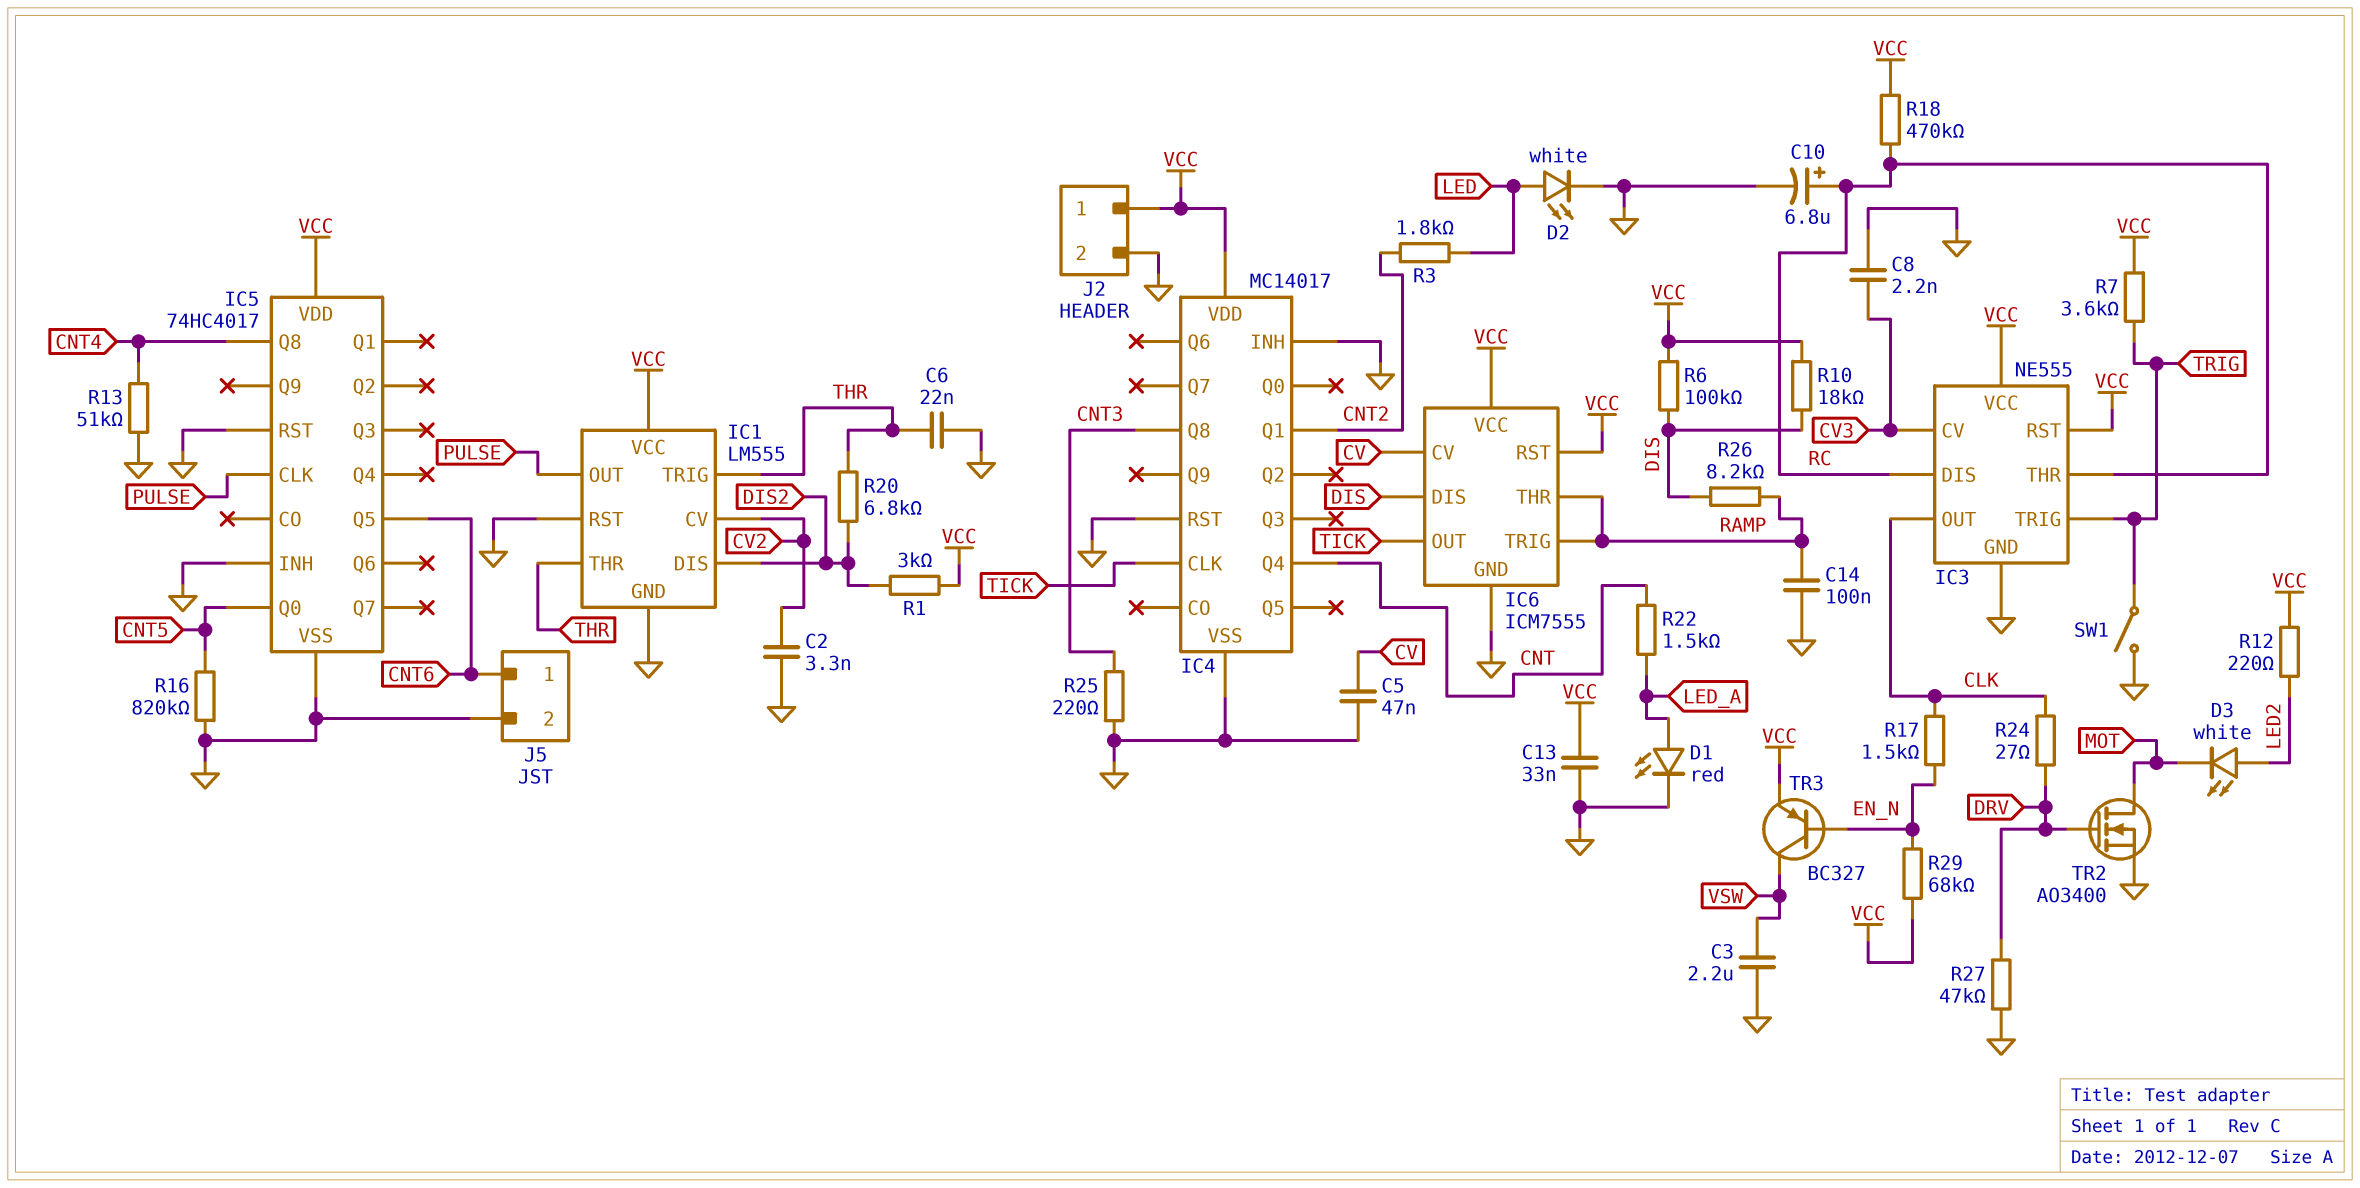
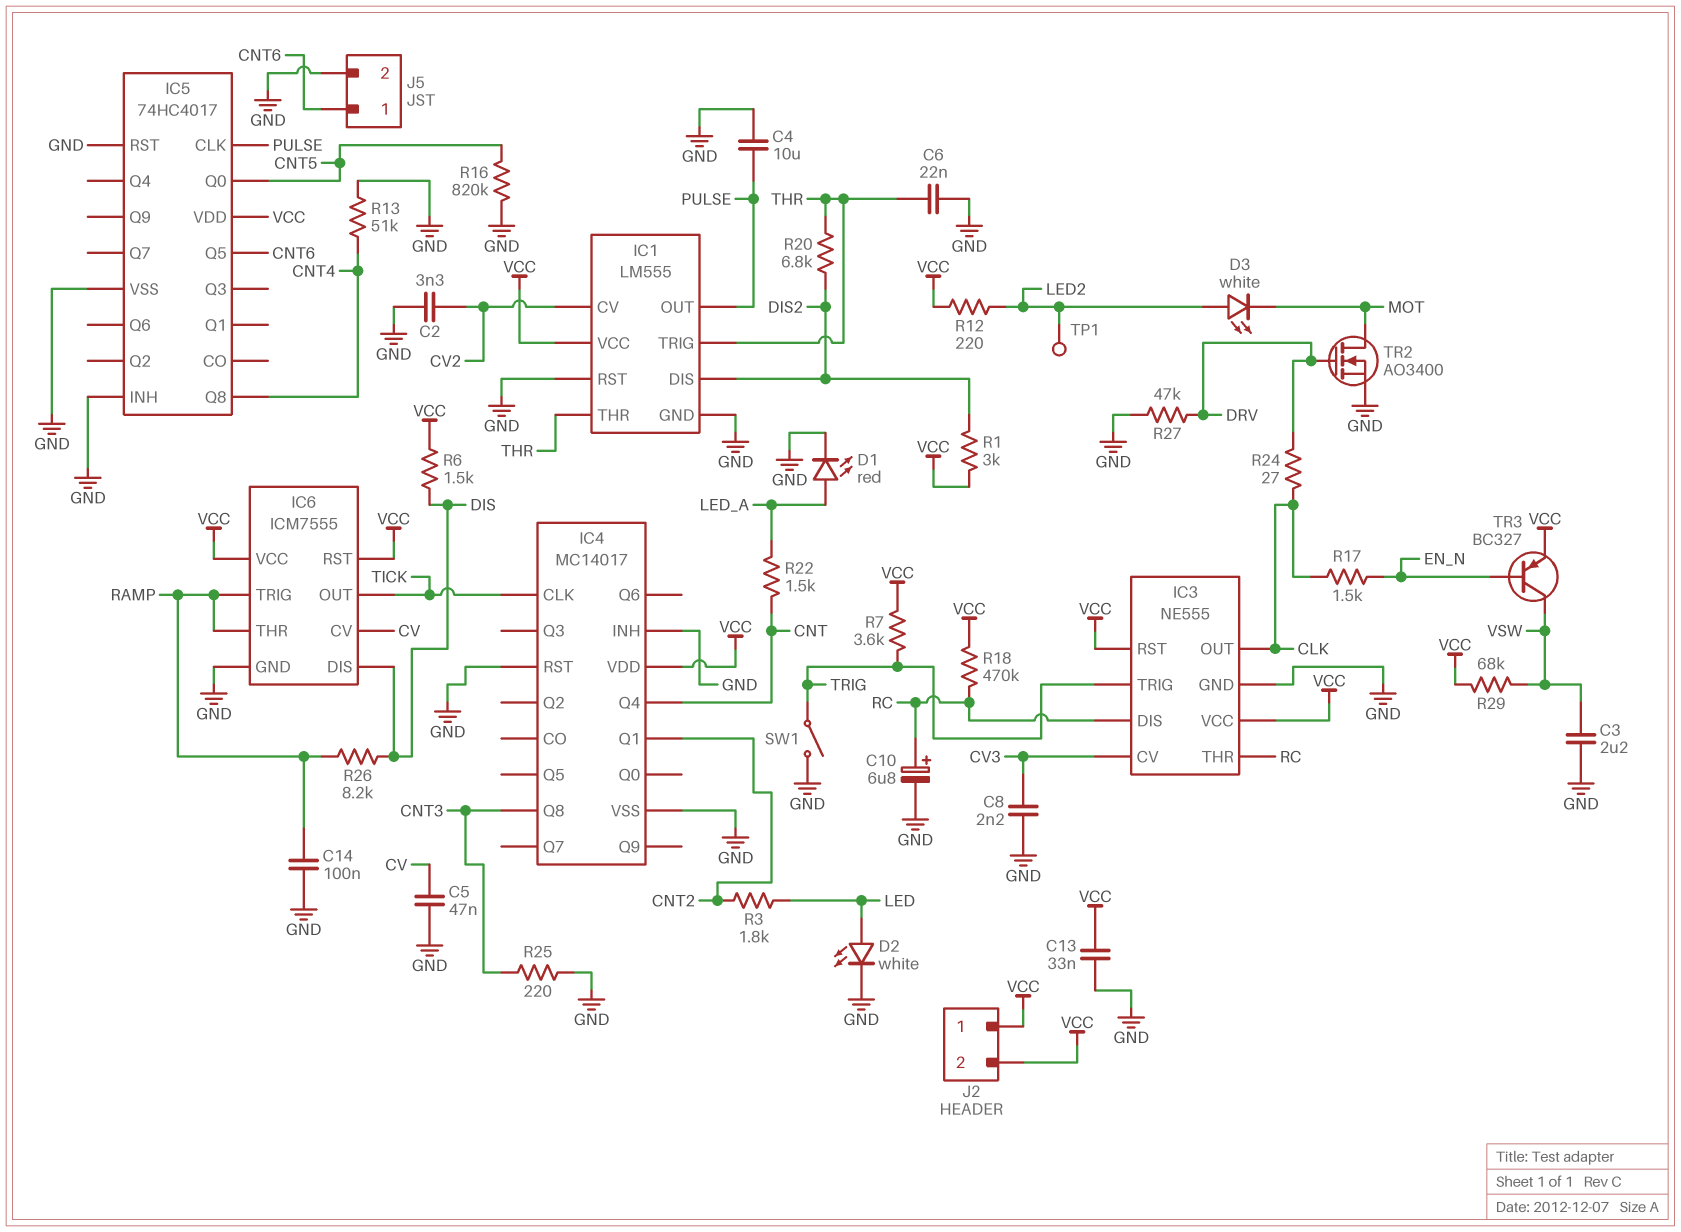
C4: none -> 10uF (GND, PULSE)
J2 pin 2: GND -> VCC
R6: 100k (DIS, VCC) -> 1.5k (DIS, VCC)
R10: 18k (DIS, VCC) -> none
R29: 68k (EN_N, VCC) -> 68k (VCC, VSW)
TP1: none -> test point (LED2)

